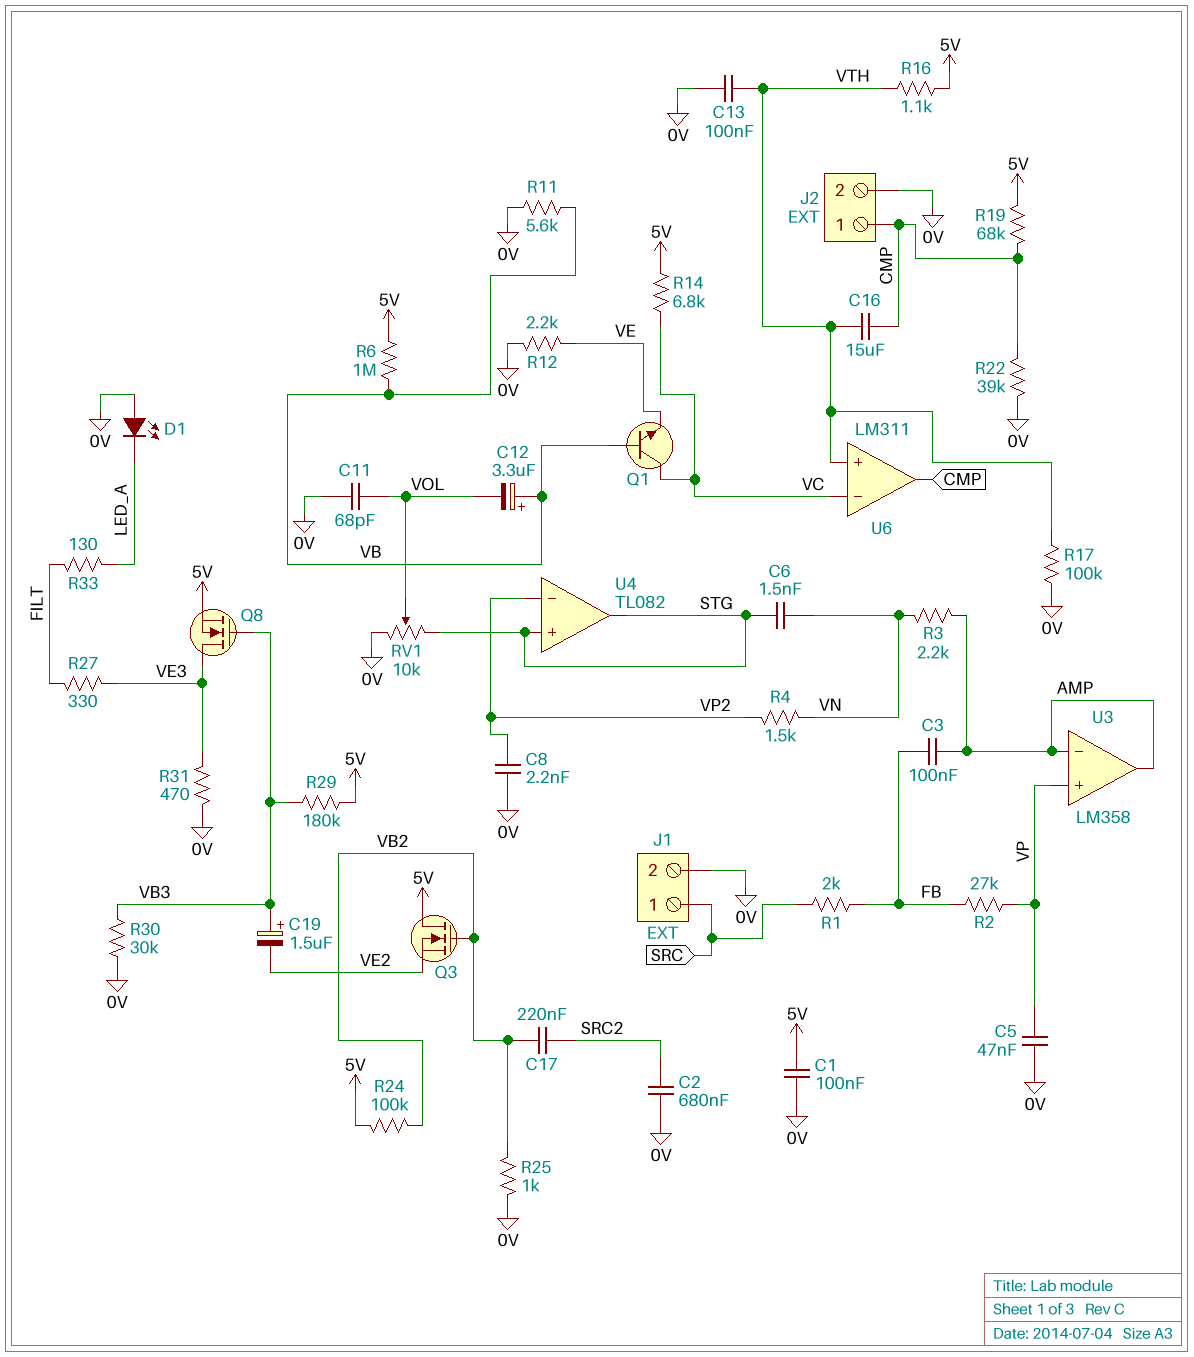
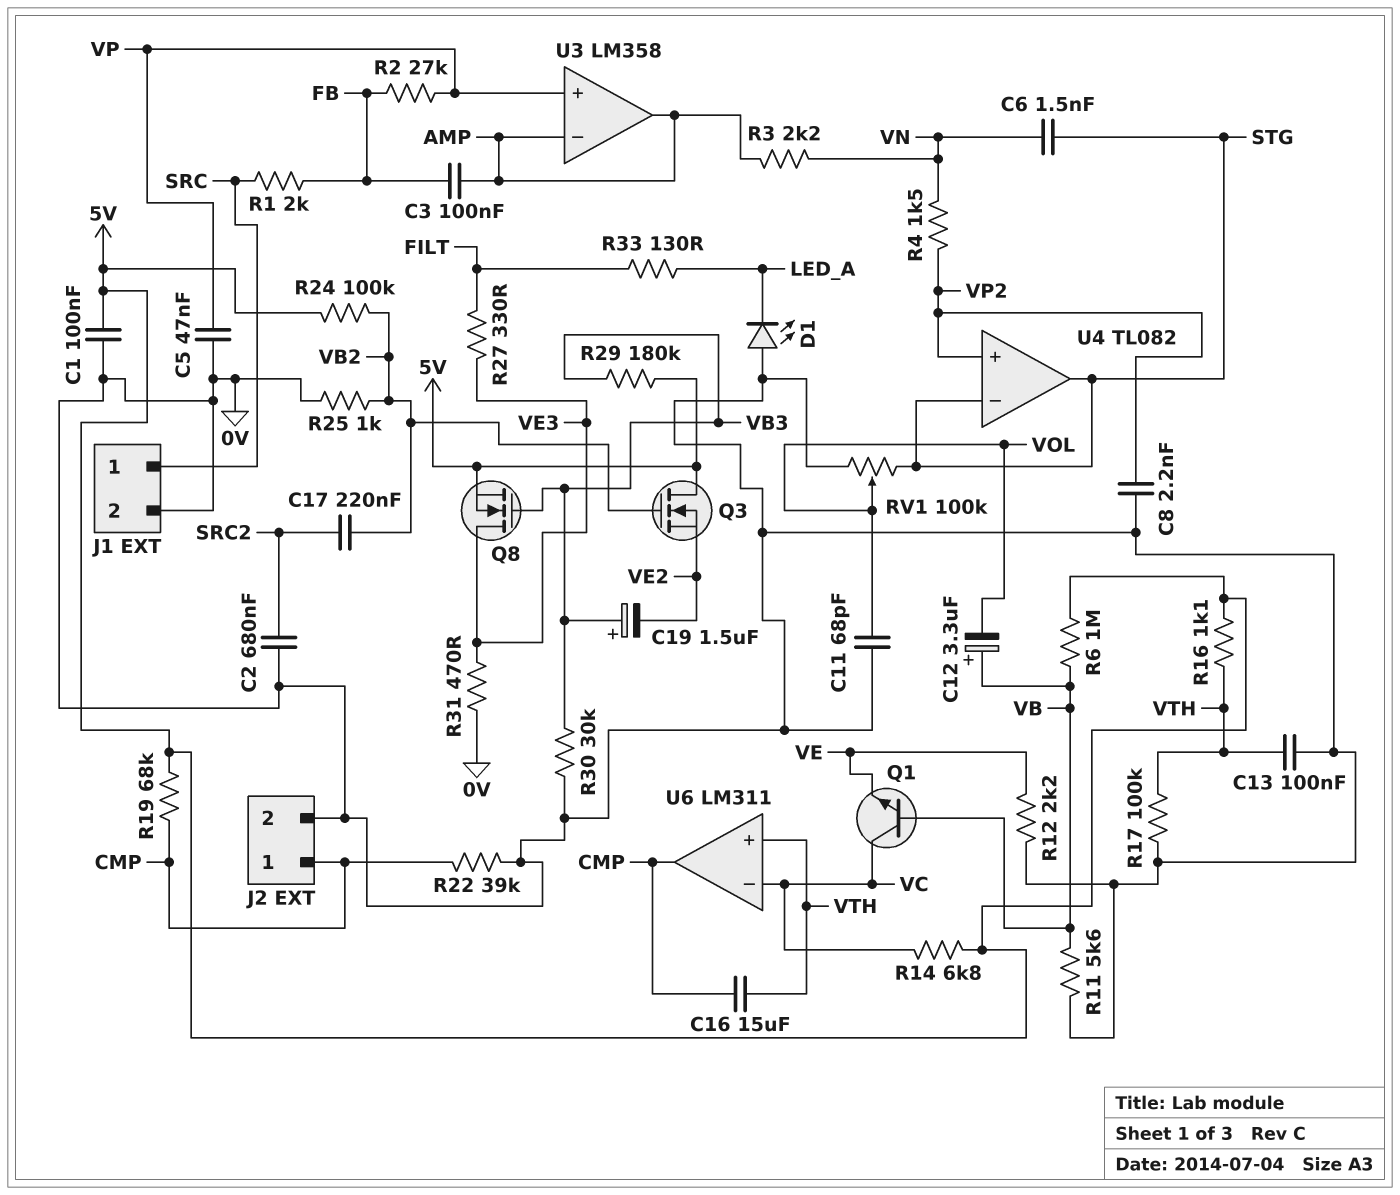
RV1: 10k (0V, STG, wiper VOL) -> 100k (0V, STG, wiper VOL)
U4 pin in+: STG -> VP2
U4 pin in-: VP2 -> STG

